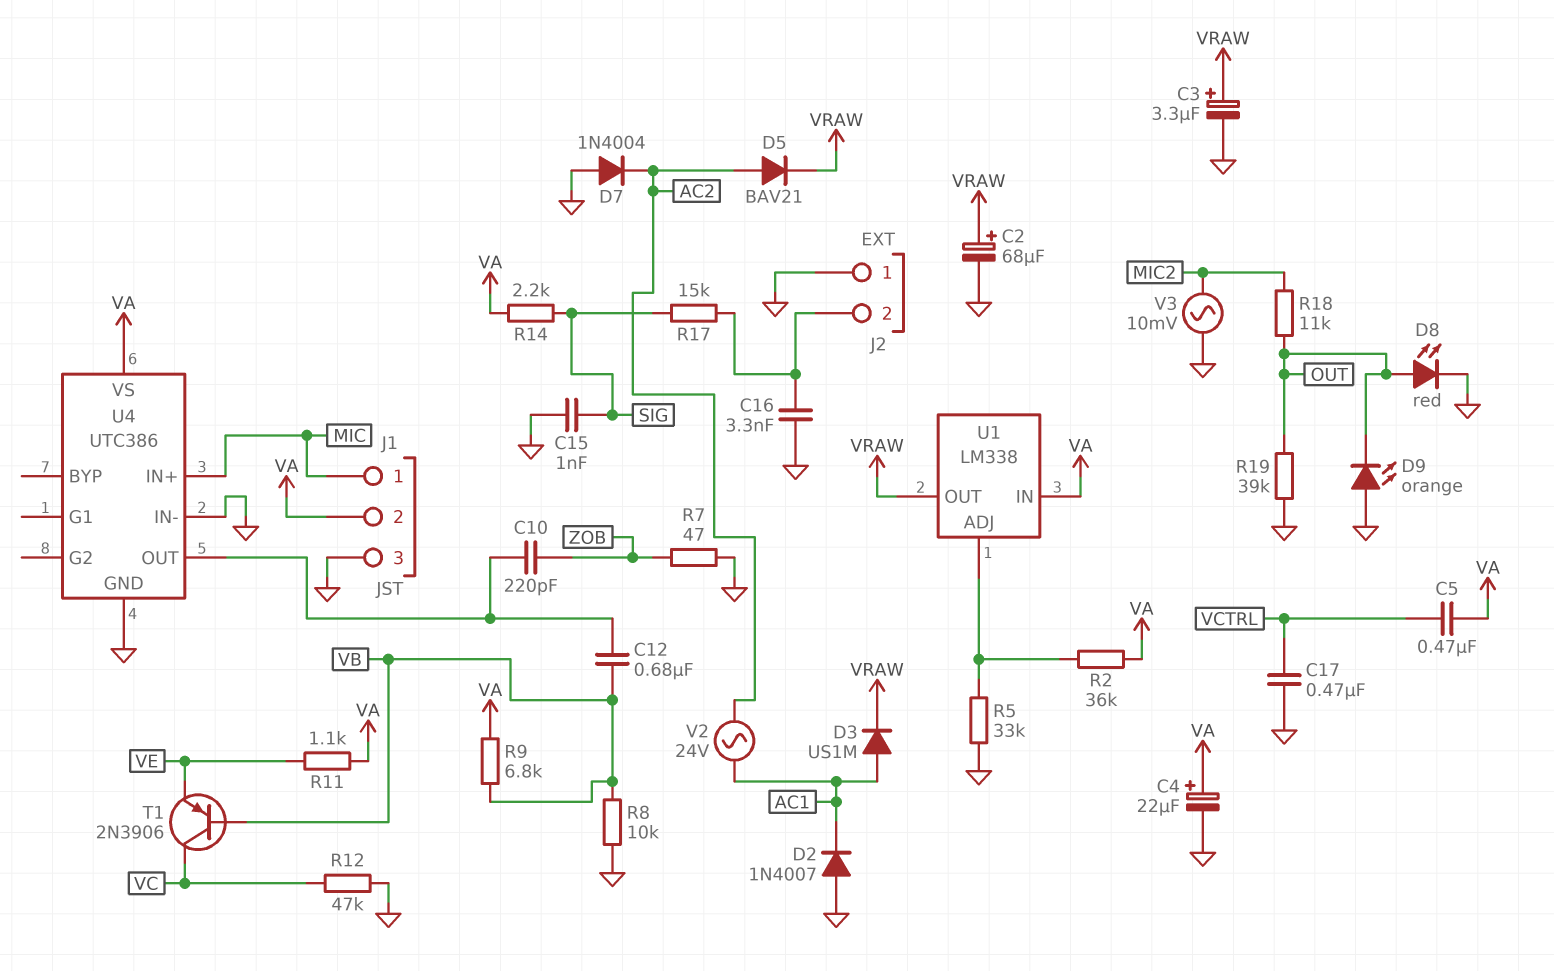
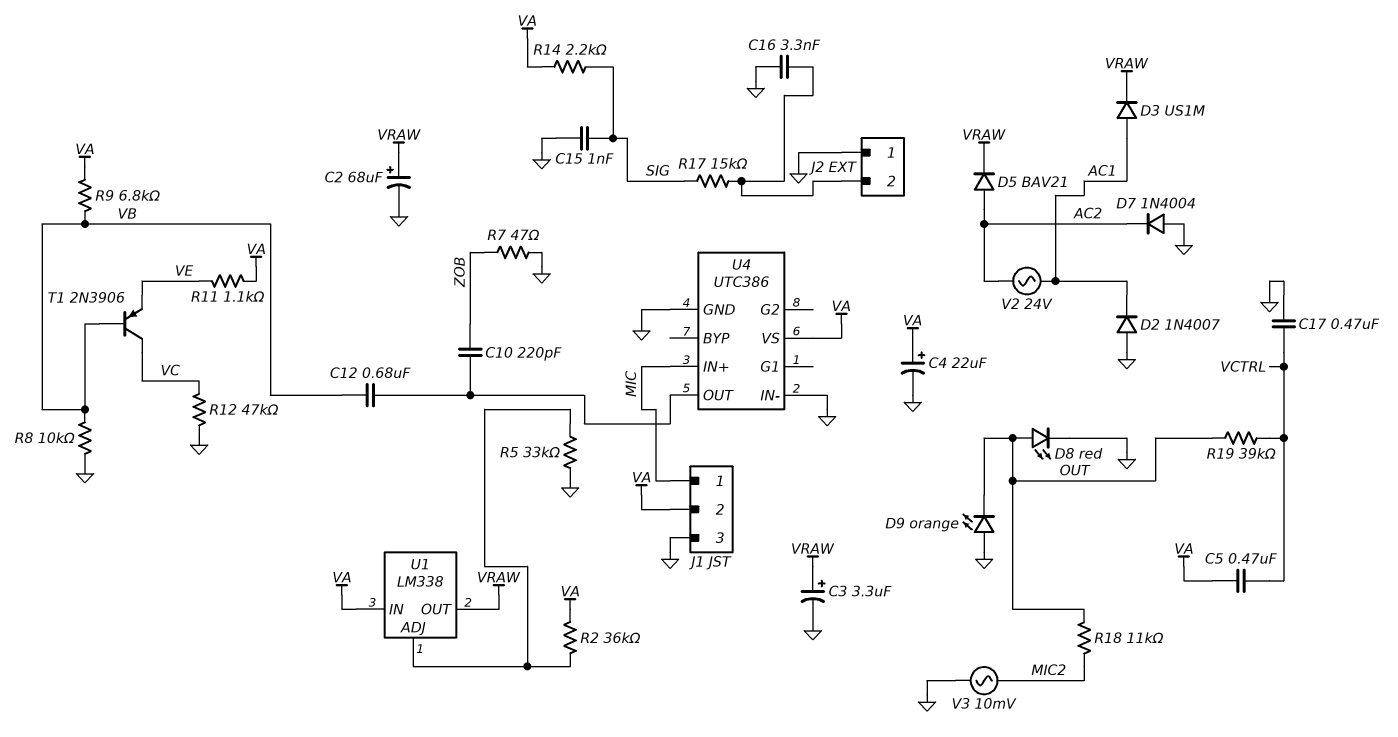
R19: 39k (GND, OUT) -> 39k (OUT, VCTRL)

